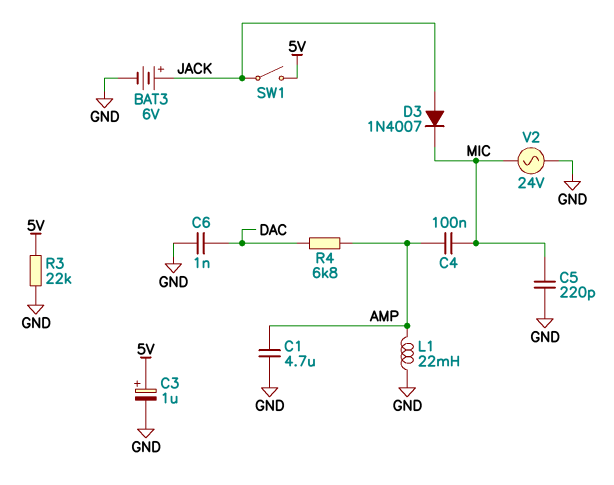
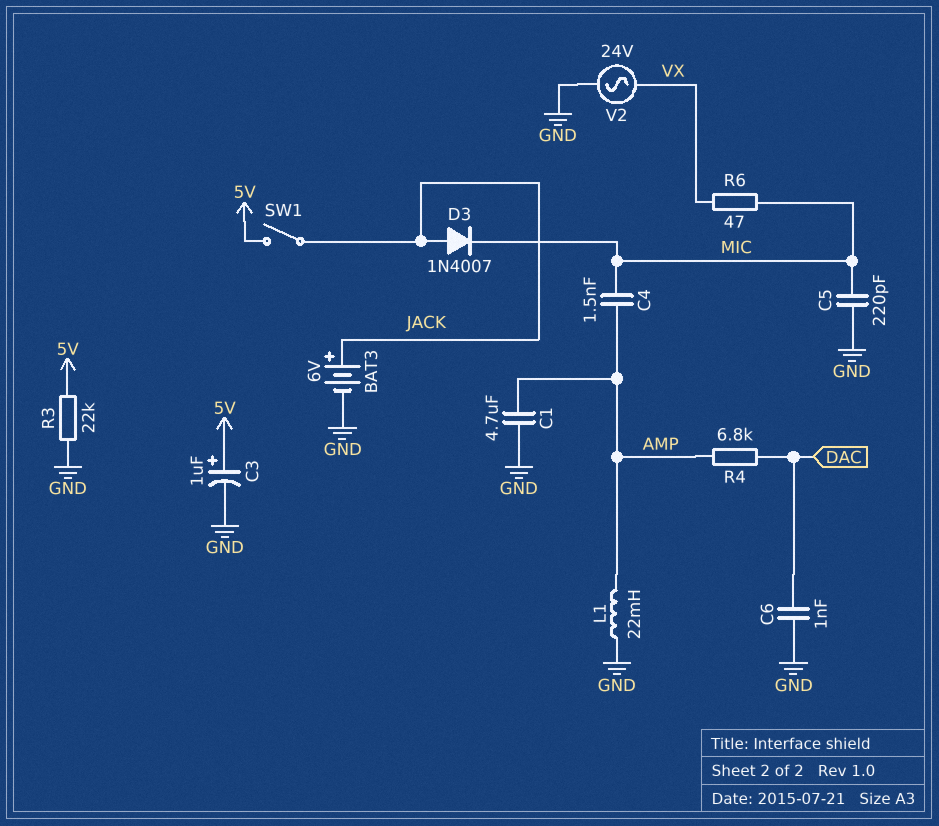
C4: 100nF (AMP, MIC) -> 1.5nF (AMP, MIC)
R6: none -> 47 (MIC, VX)
V2: AC 24V (GND, MIC) -> AC 24V (GND, VX)

